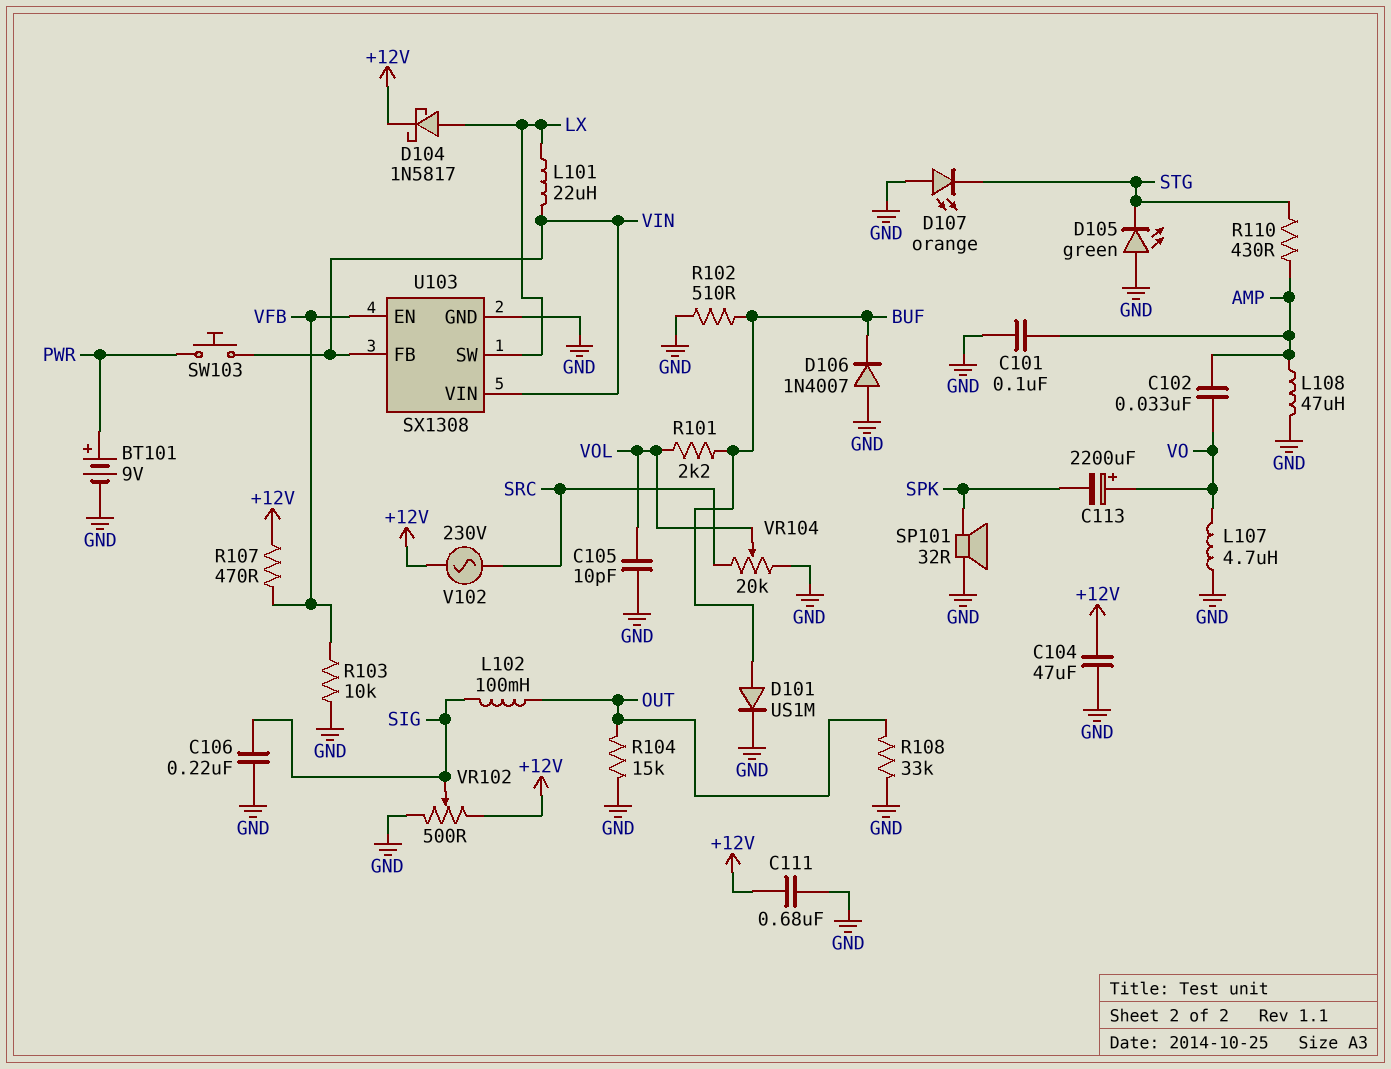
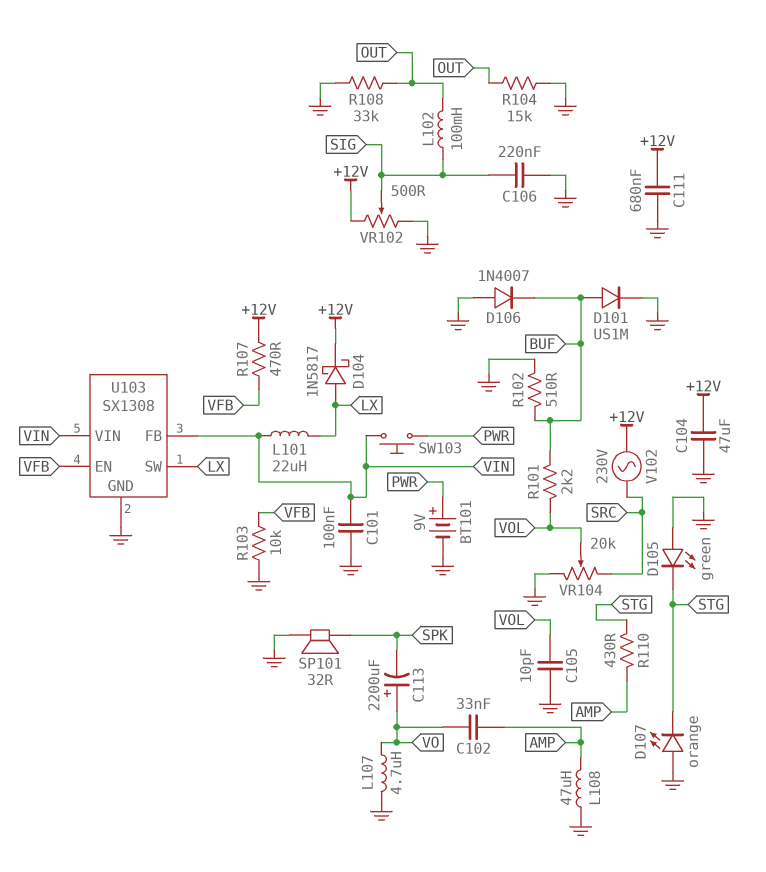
C101: 100nF (AMP, GND) -> 100nF (GND, VIN)

